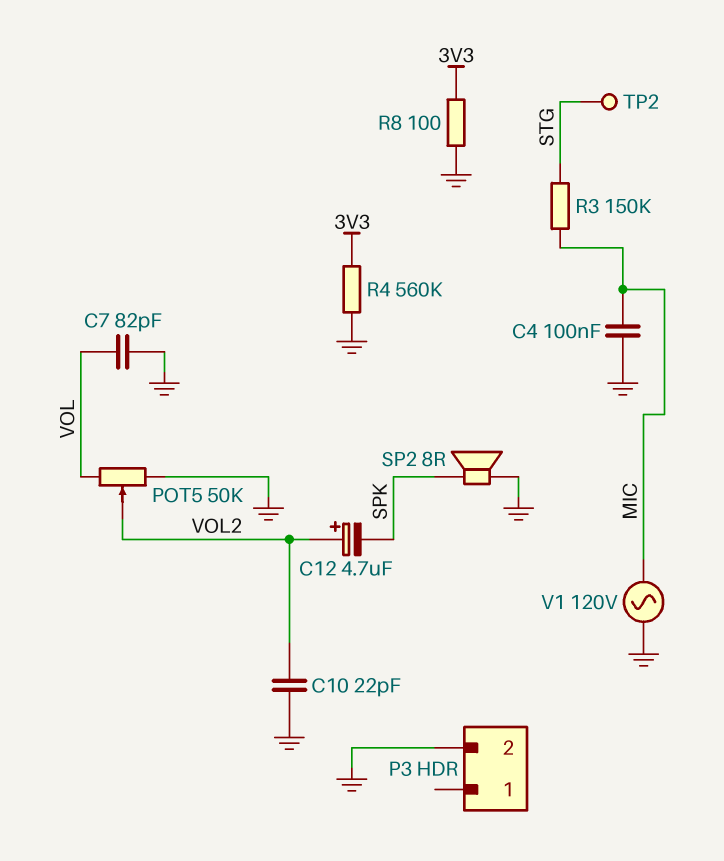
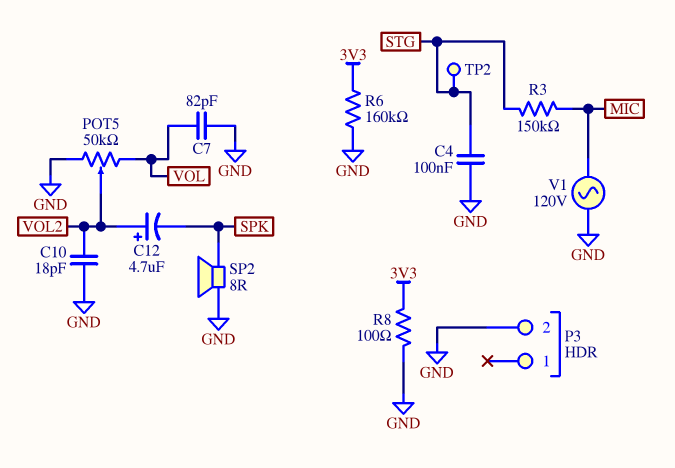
C4: 100nF (GND, MIC) -> 100nF (GND, STG)
C10: 22pF (GND, VOL2) -> 18pF (GND, VOL2)
R4: 560k (3V3, GND) -> none
R6: none -> 160k (3V3, GND)

